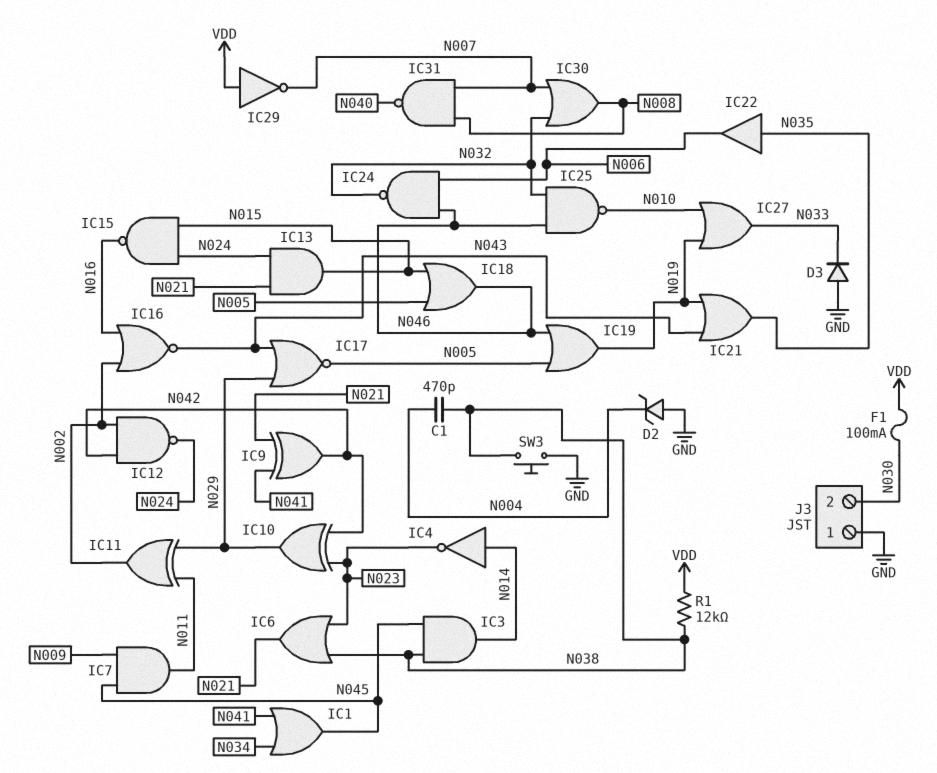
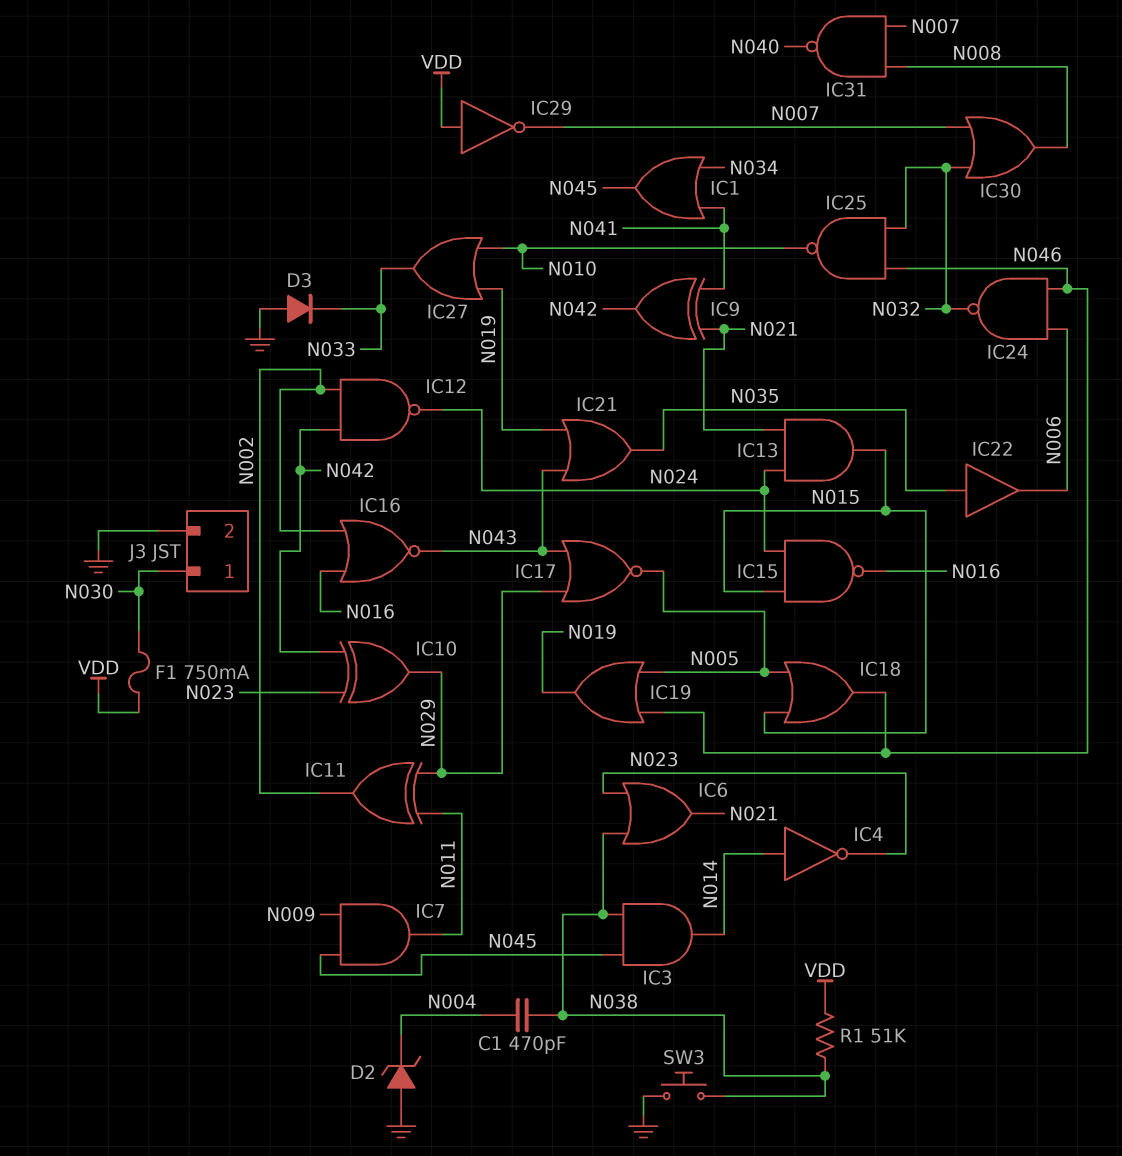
F1: 100mA (N030, VDD) -> 750mA (N030, VDD)
J3 pin 1: GND -> N030
J3 pin 2: N030 -> GND
R1: 12k (N038, VDD) -> 51k (N038, VDD)

